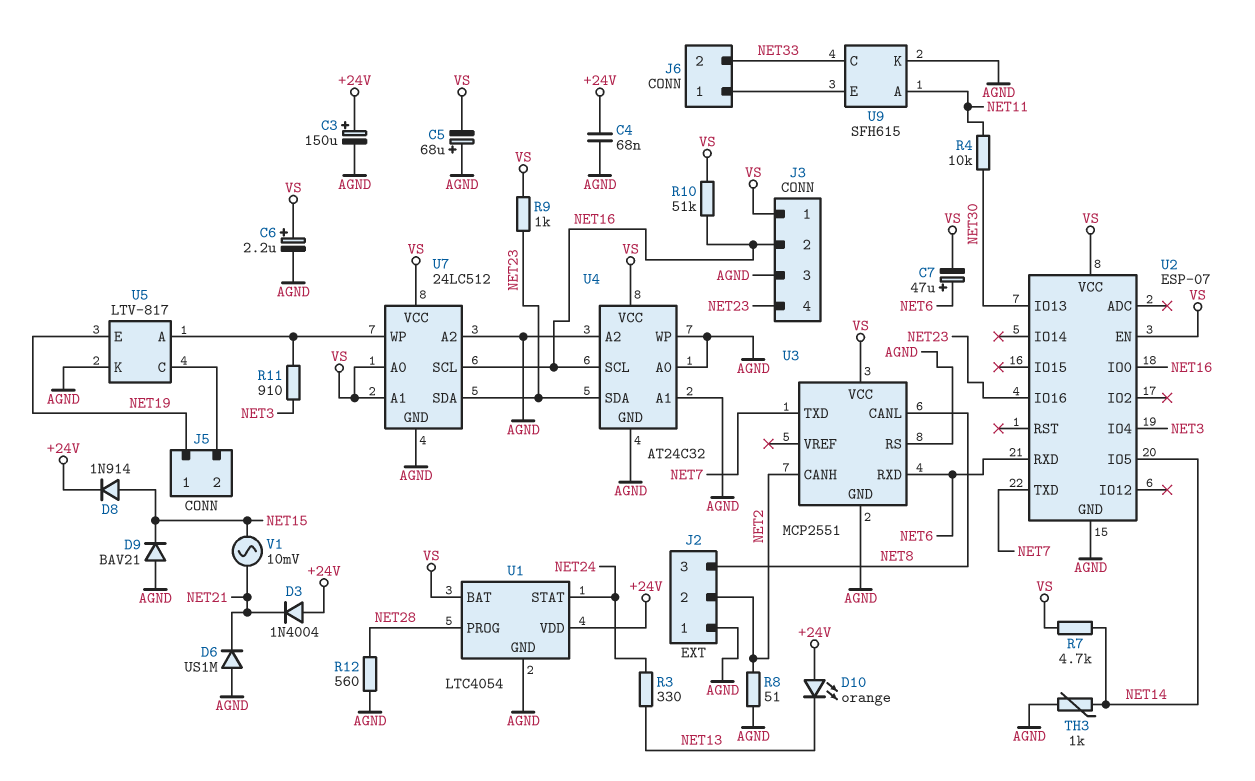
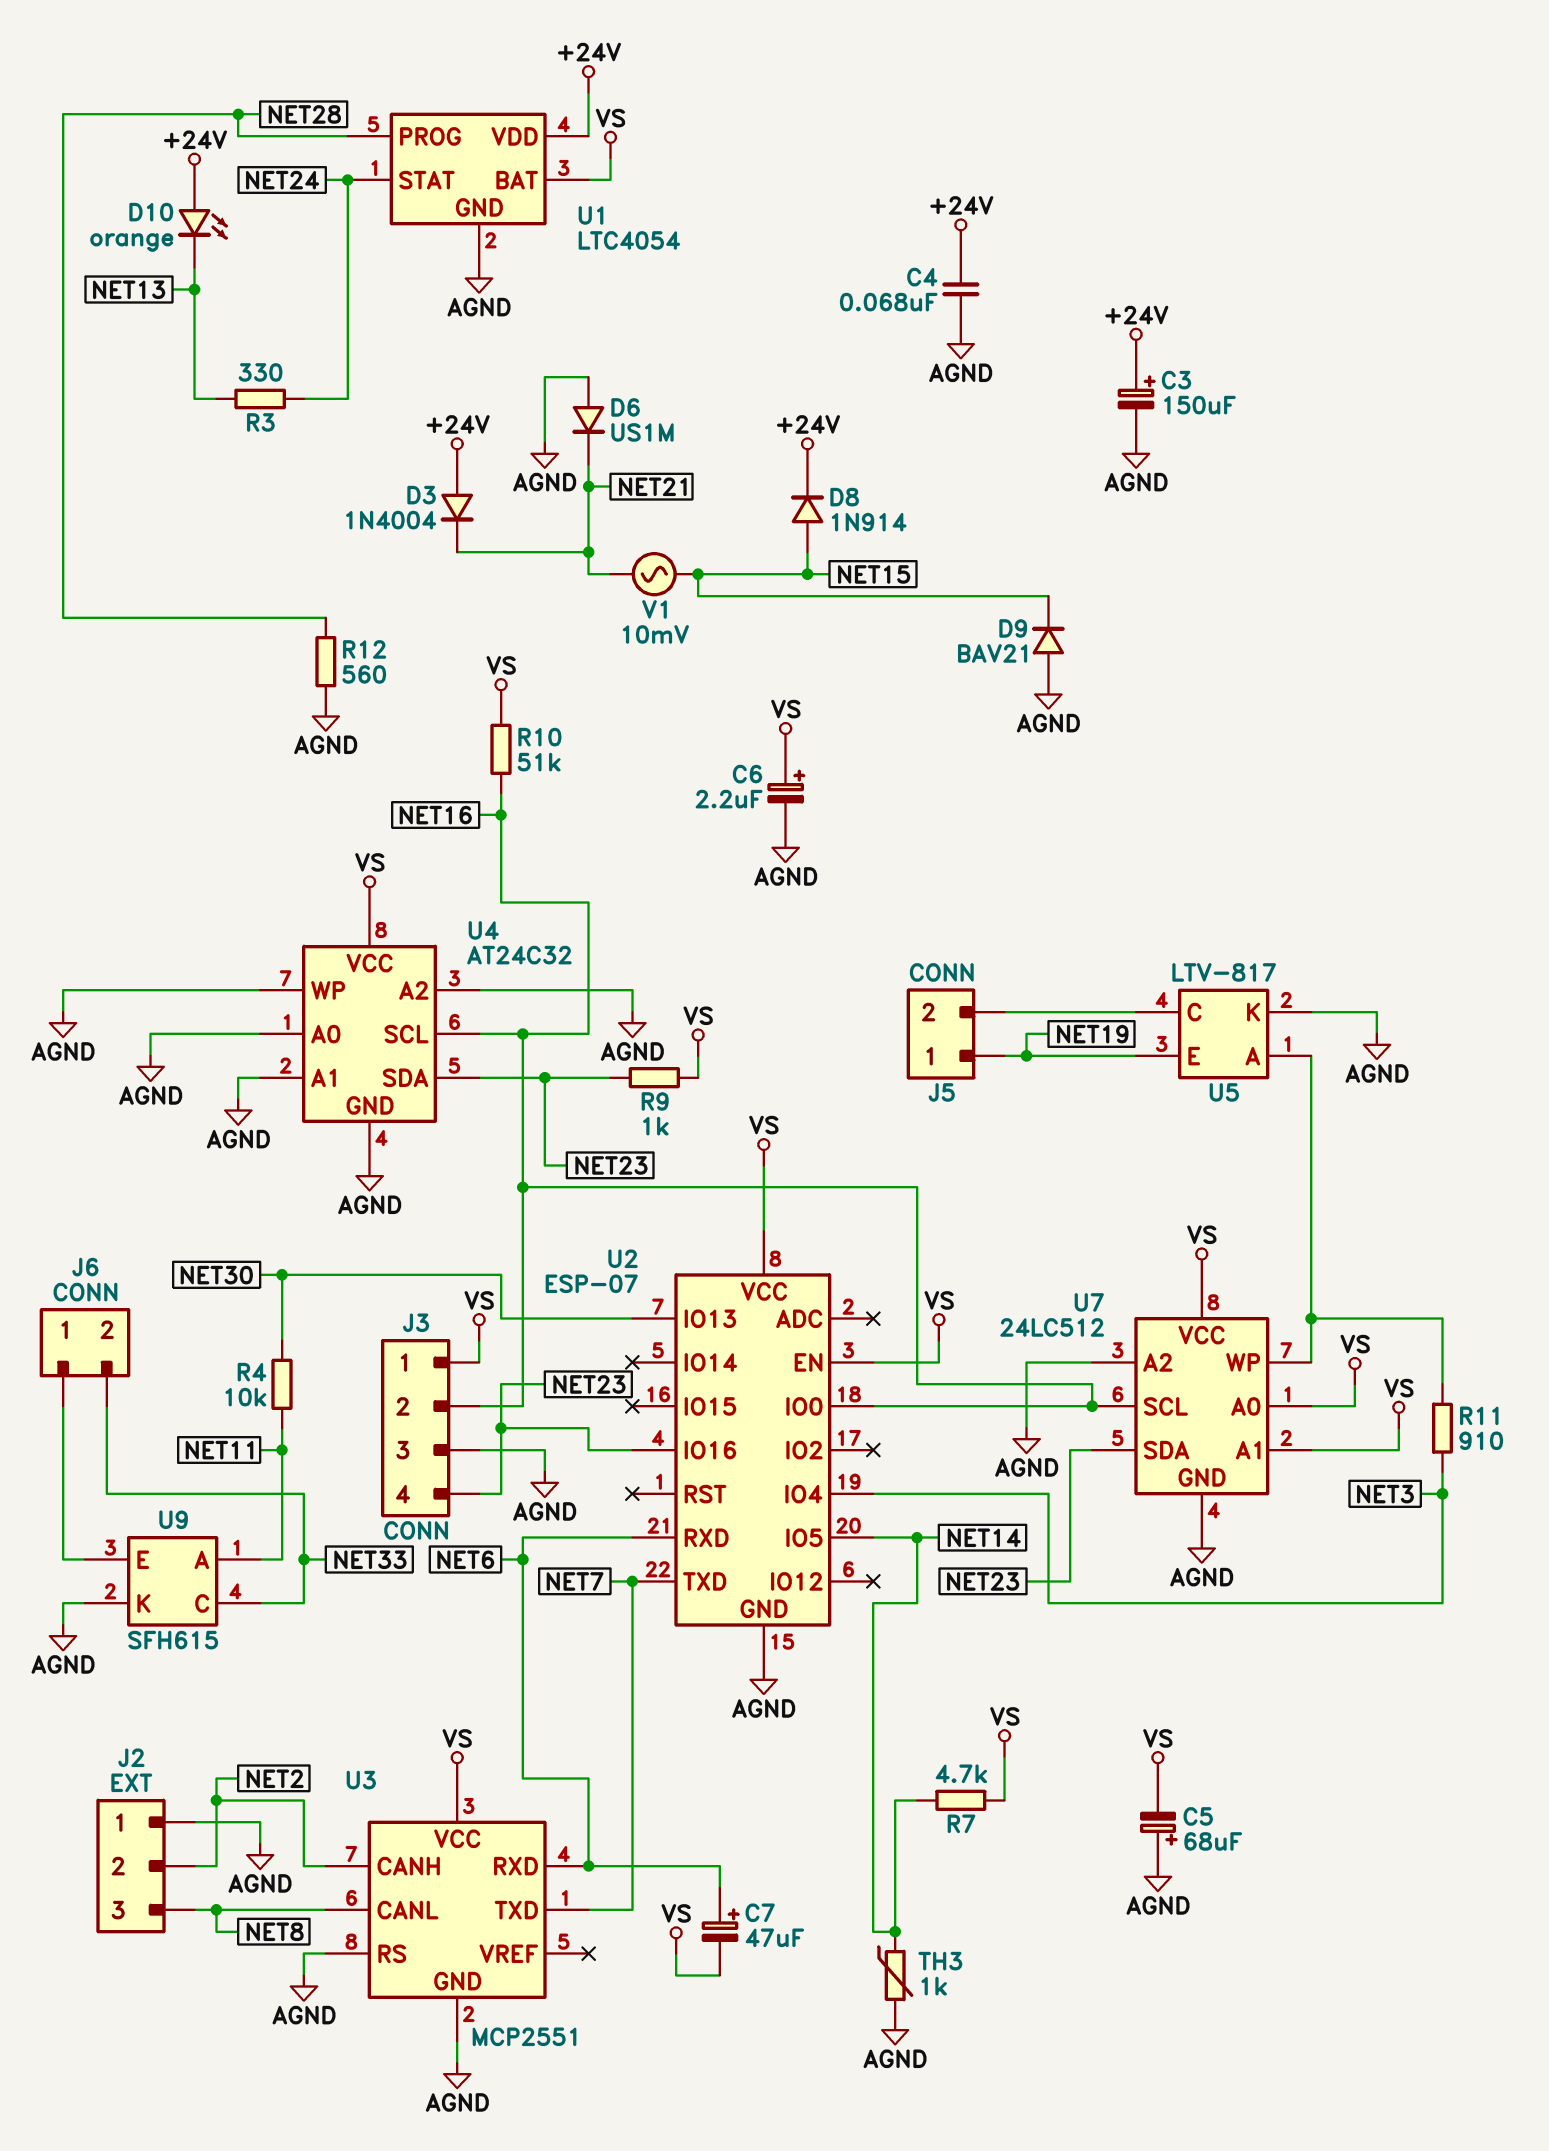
R8: 51 (AGND, NET2) -> none

